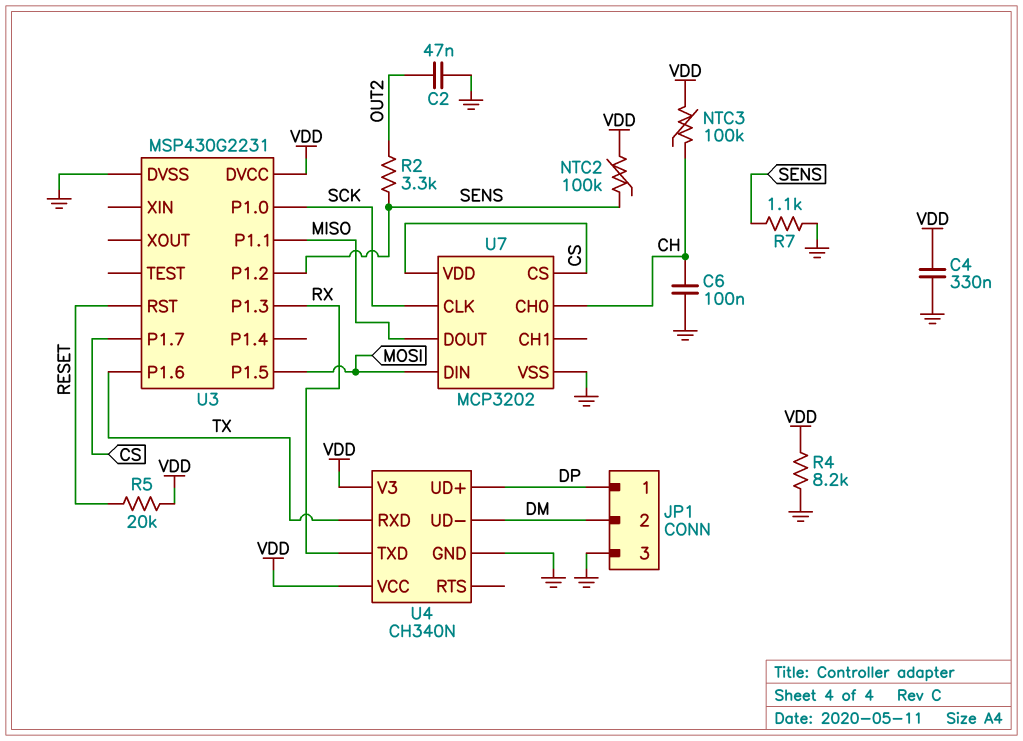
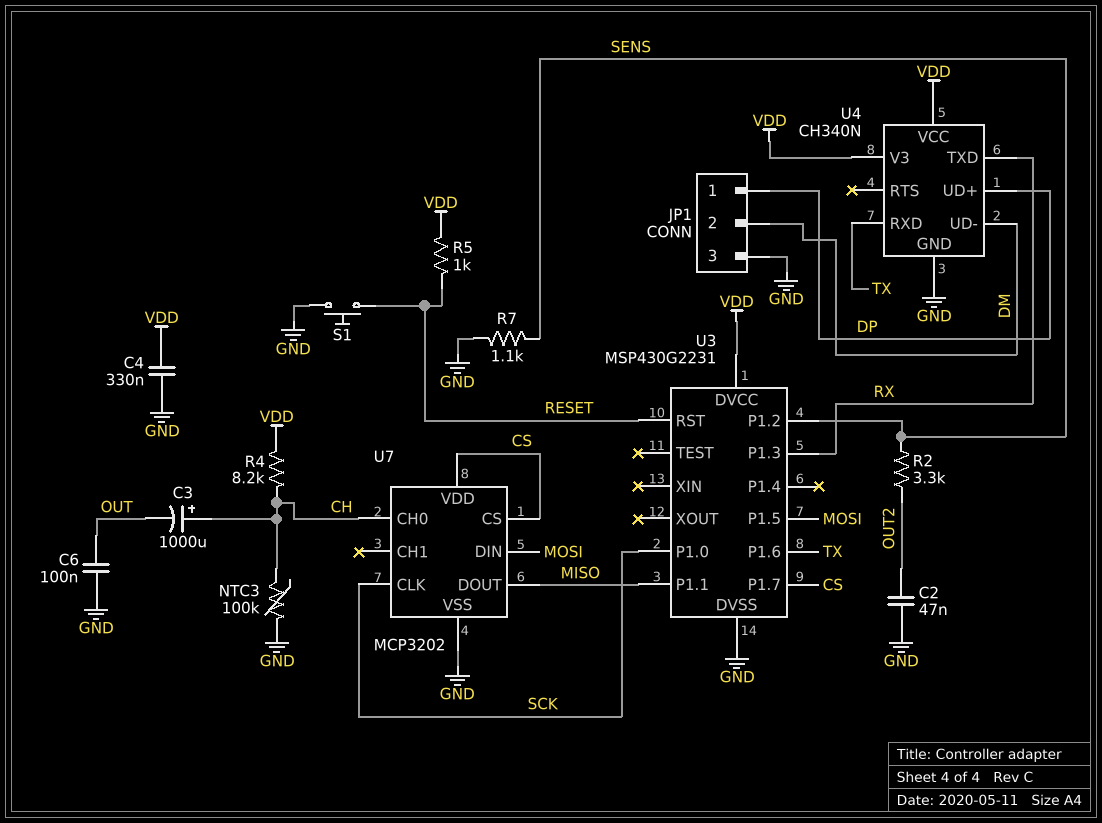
C3: none -> 1000uF (plus CH, minus OUT)
C6: 100nF (CH, GND) -> 100nF (GND, OUT)
NTC2: 100k (SENS, VDD) -> none
NTC3: 100k (CH, VDD) -> 100k (CH, GND)
R4: 8.2k (GND, VDD) -> 8.2k (CH, VDD)
R5: 20k (RESET, VDD) -> 1k (RESET, VDD)
S1: none -> button (GND, RESET)

